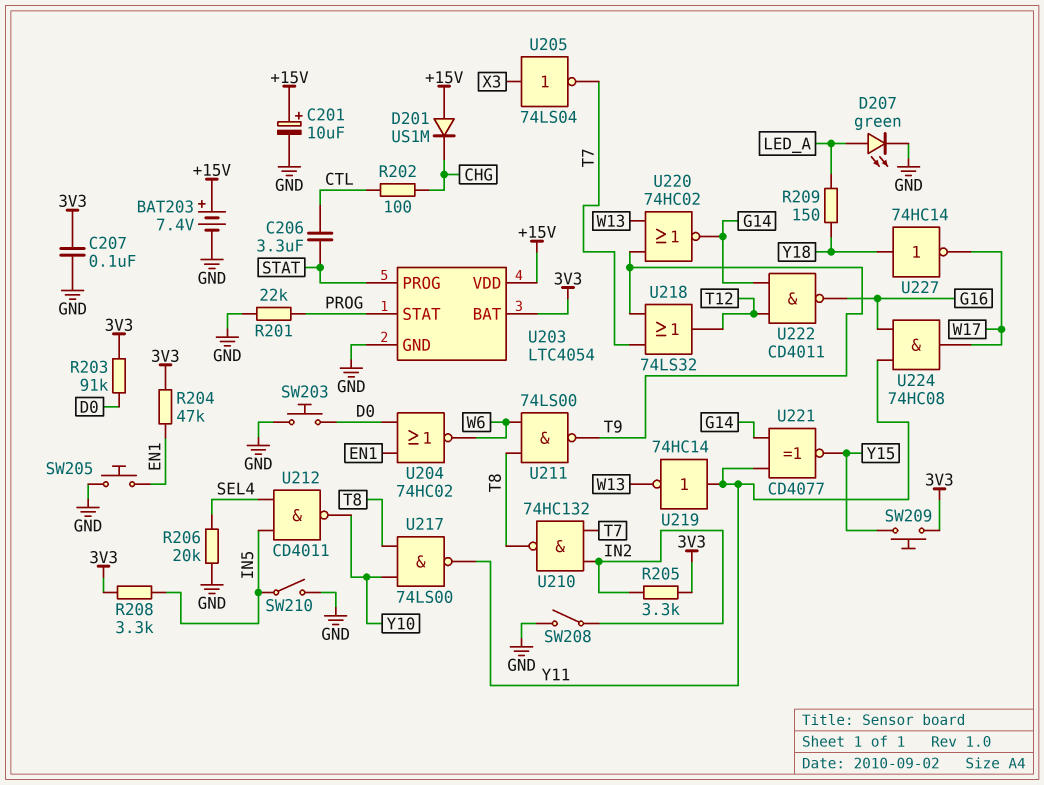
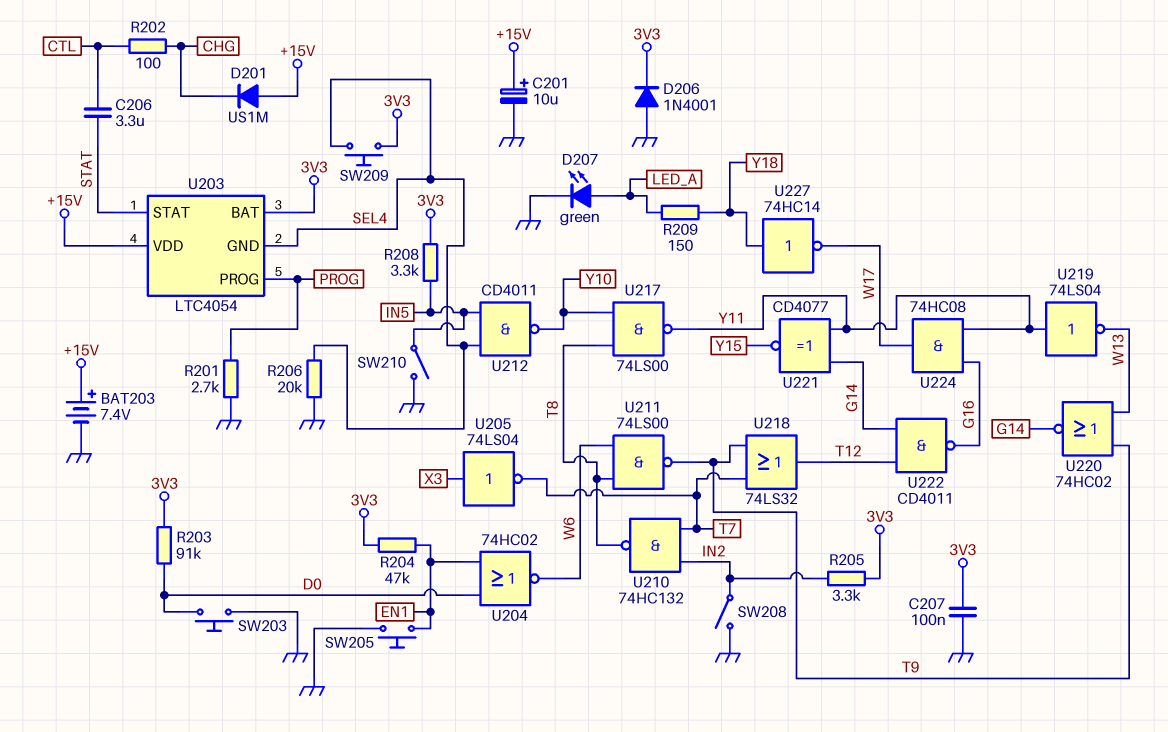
D206: none -> diode 1N4001 (A GND, K 3V3)
R201: 22k (GND, PROG) -> 2.7k (GND, PROG)
SW209: button (3V3, Y15) -> button (3V3, SEL4)
U203 pin GND: GND -> SEL4
U203 pin PROG: STAT -> PROG
U203 pin STAT: PROG -> STAT
U219: NOT 74HC14 (in Y11, out W13) -> NOT 74LS04 (in Y11, out W13)

